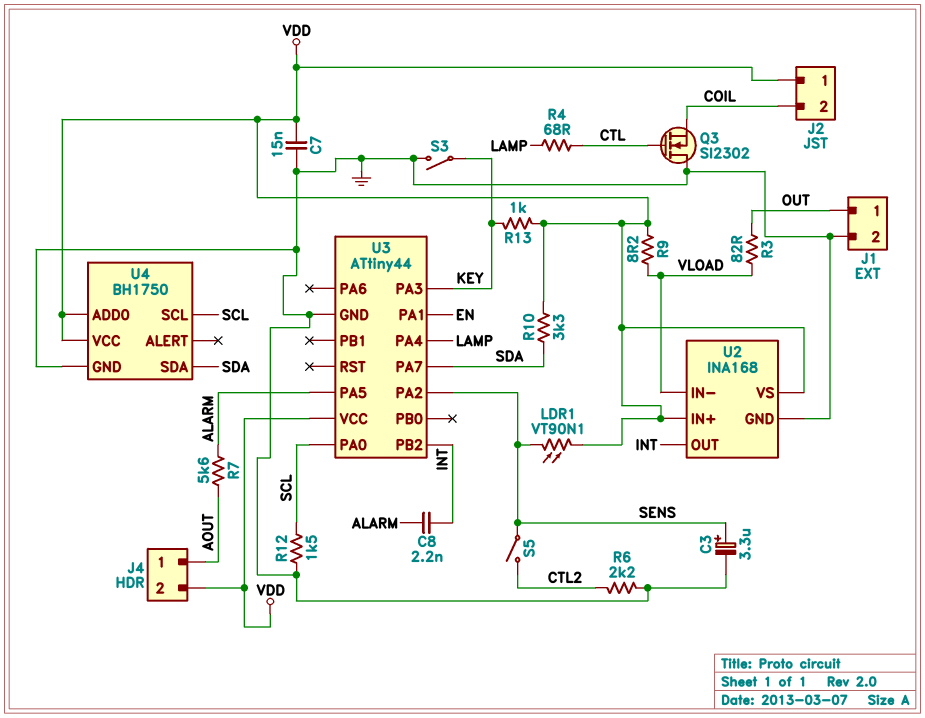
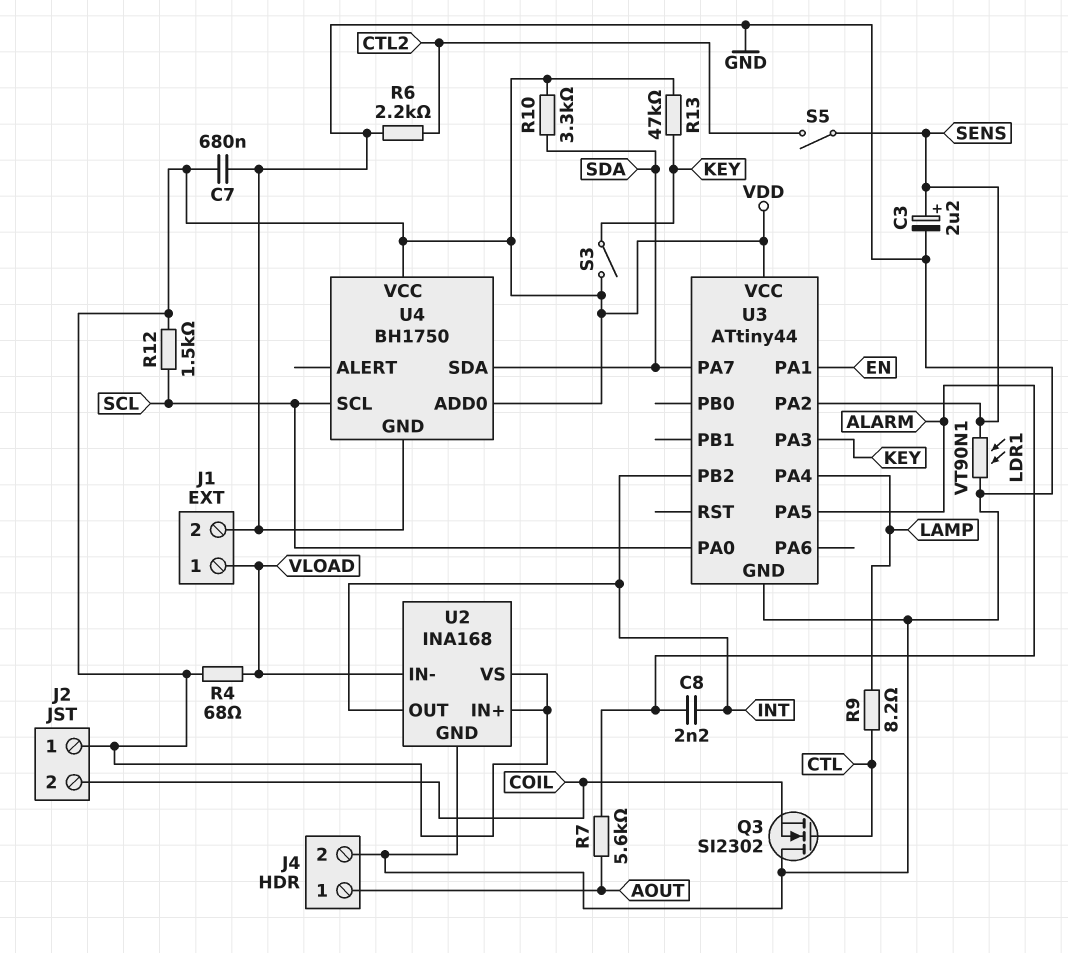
C3: 3.3uF (plus SENS, minus GND) -> 2.2uF (plus SENS, minus GND)
C7: 15nF (GND, VDD) -> 680nF (GND, VDD)
J1 pin 1: OUT -> VLOAD
J4 pin 2: VDD -> GND
LDR1: VT90N1 (SENS, VDD) -> VT90N1 (GND, SENS)
R3: 82 (OUT, VLOAD) -> none
R4: 68 (CTL, LAMP) -> 68 (VDD, VLOAD)
R9: 8.2 (VDD, VLOAD) -> 8.2 (CTL, LAMP)
R12: 1.5k (GND, SCL) -> 1.5k (SCL, VDD)
R13: 1k (KEY, VDD) -> 47k (KEY, VDD)
S3: switch (GND, KEY) -> switch (KEY, VDD)

